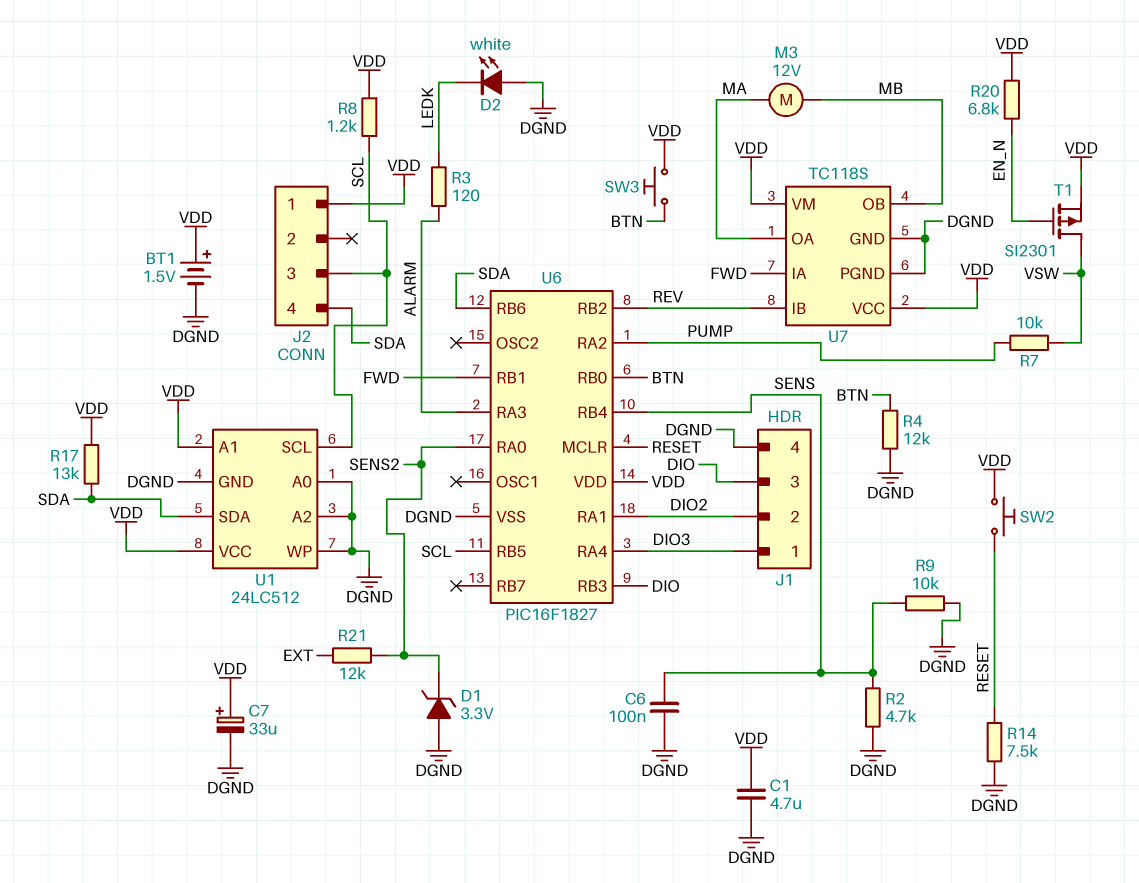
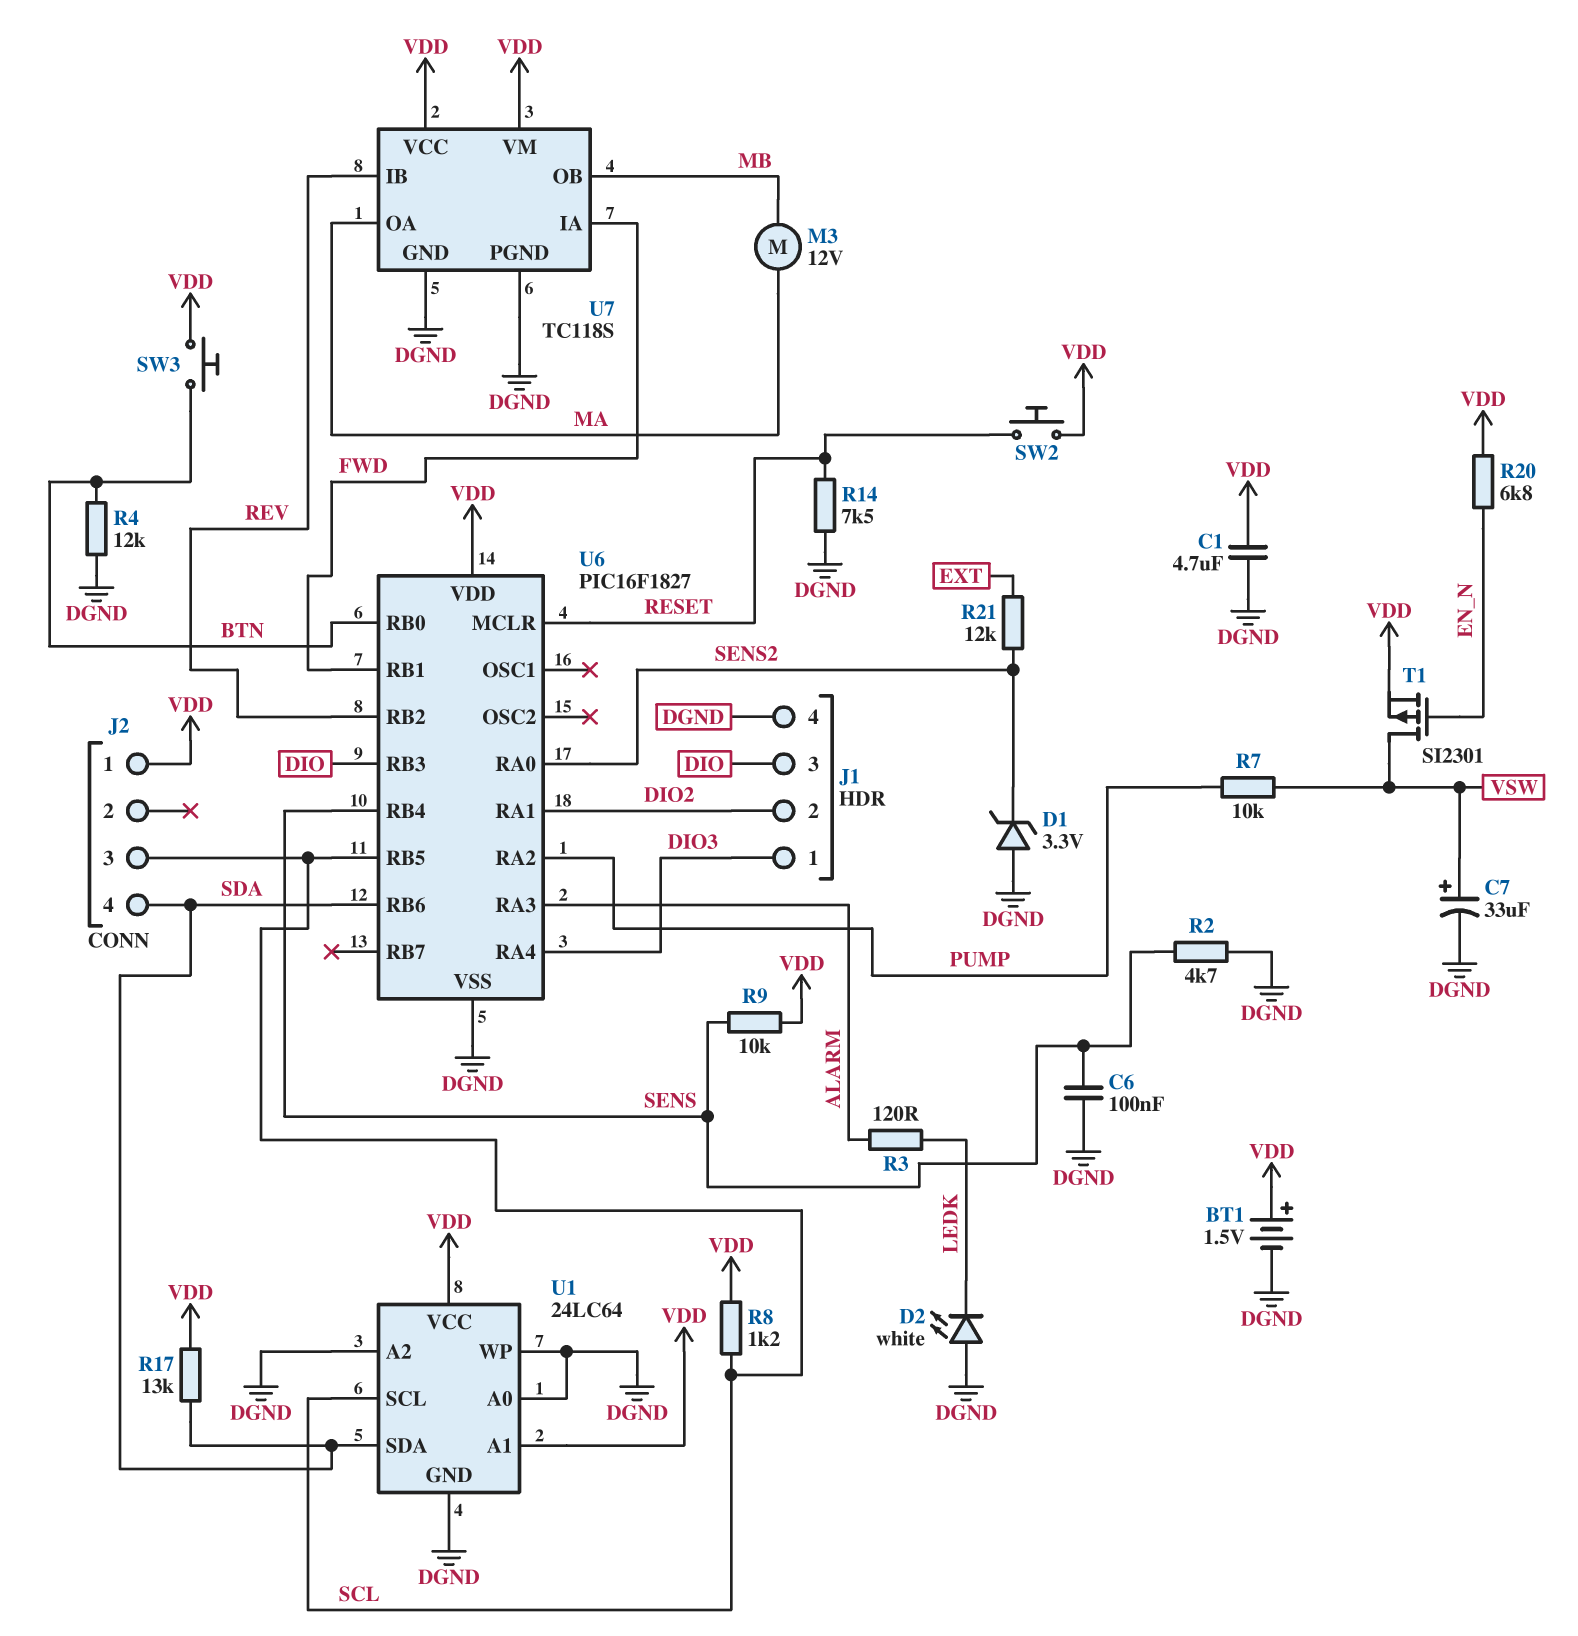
C7: 33uF (plus VDD, minus DGND) -> 33uF (plus VSW, minus DGND)
R9: 10k (DGND, SENS) -> 10k (SENS, VDD)
U1: 24LC512 -> 24LC64

